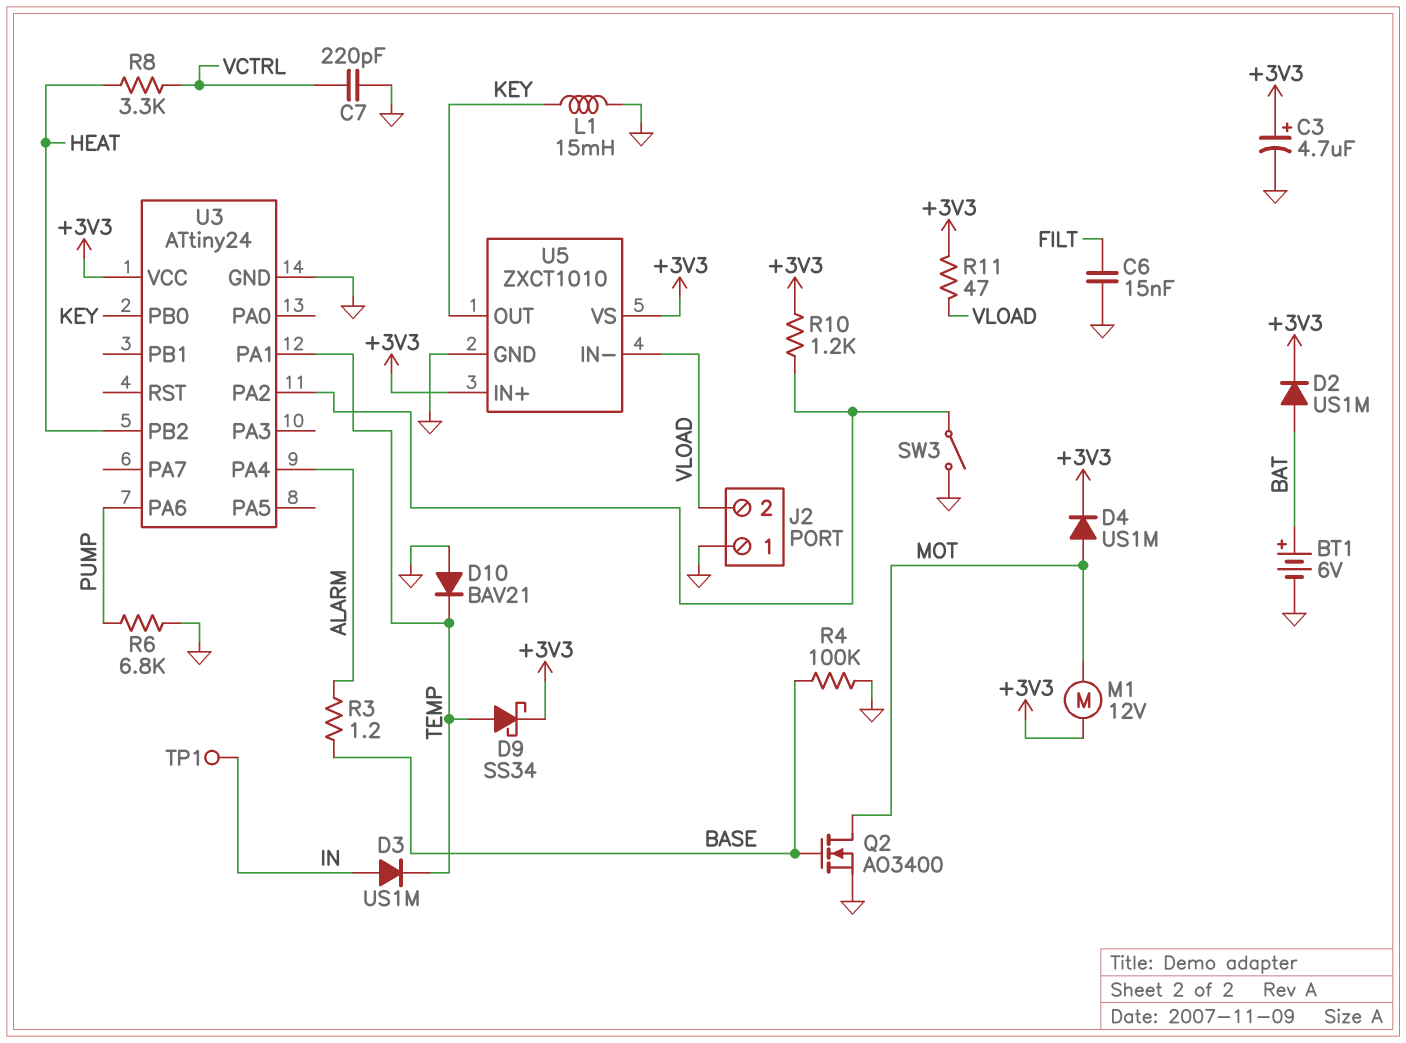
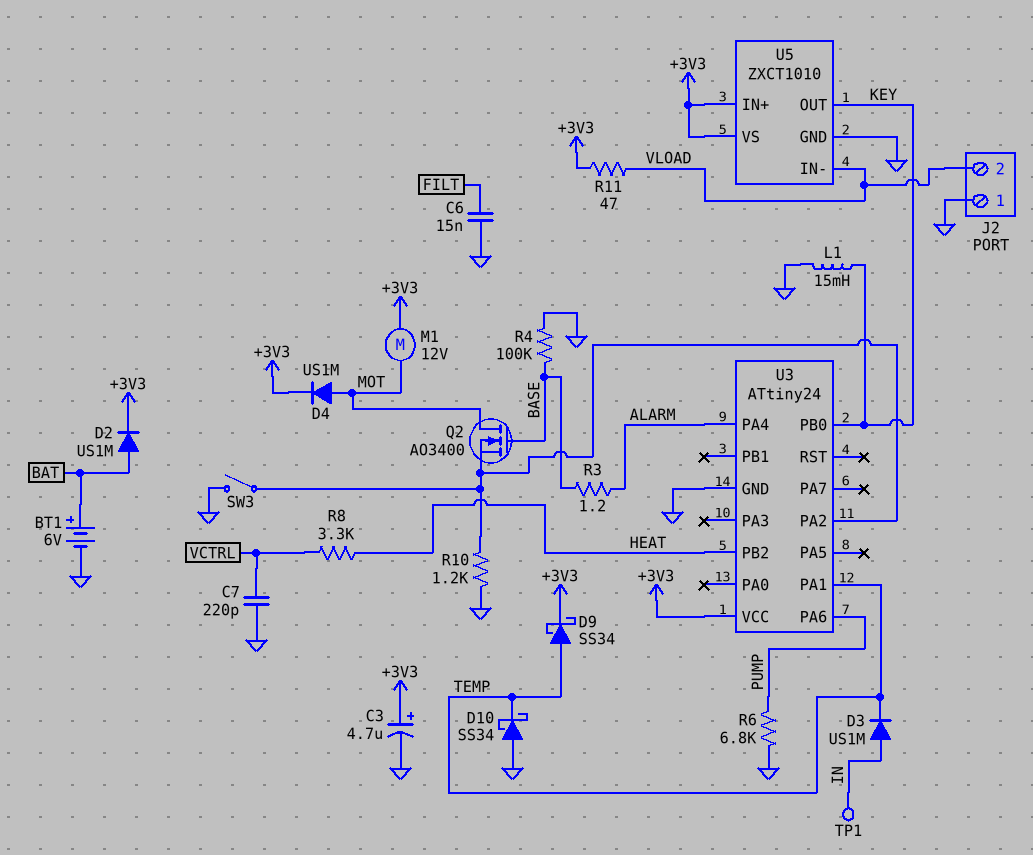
D10: diode BAV21 (A GND, K TEMP) -> schottky SS34 (A GND, K TEMP)
Q2: NMOS AO3400 (G BASE, D MOT, S GND) -> NMOS AO3400 (G BASE, D MOT, S U3/PA2)
R10: 1.2k (+3V3, U3/PA2) -> 1.2k (GND, U3/PA2)

